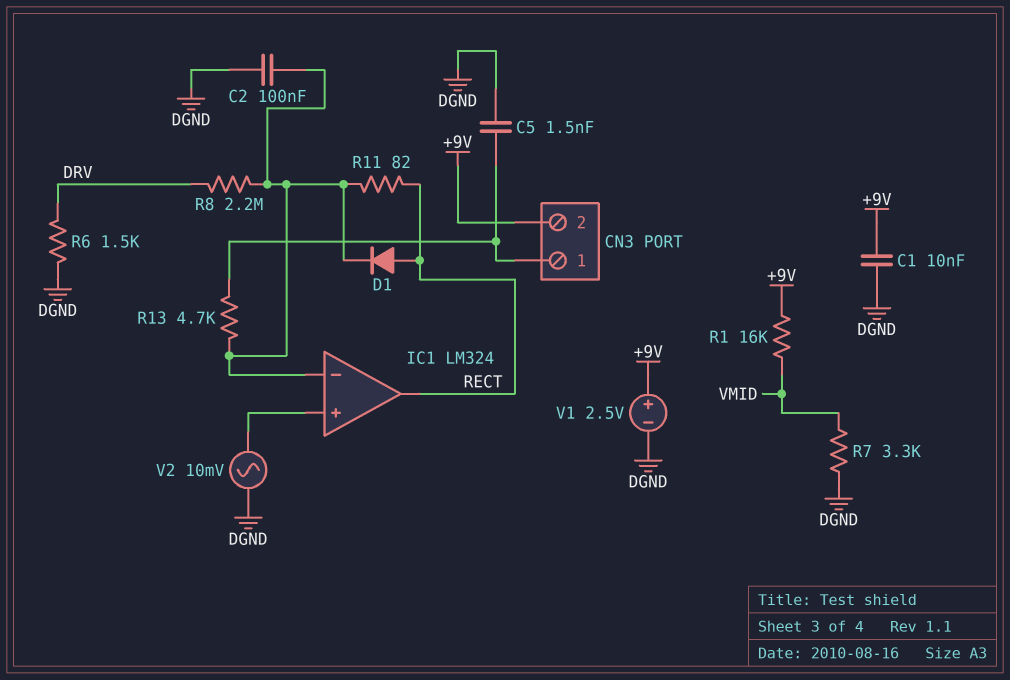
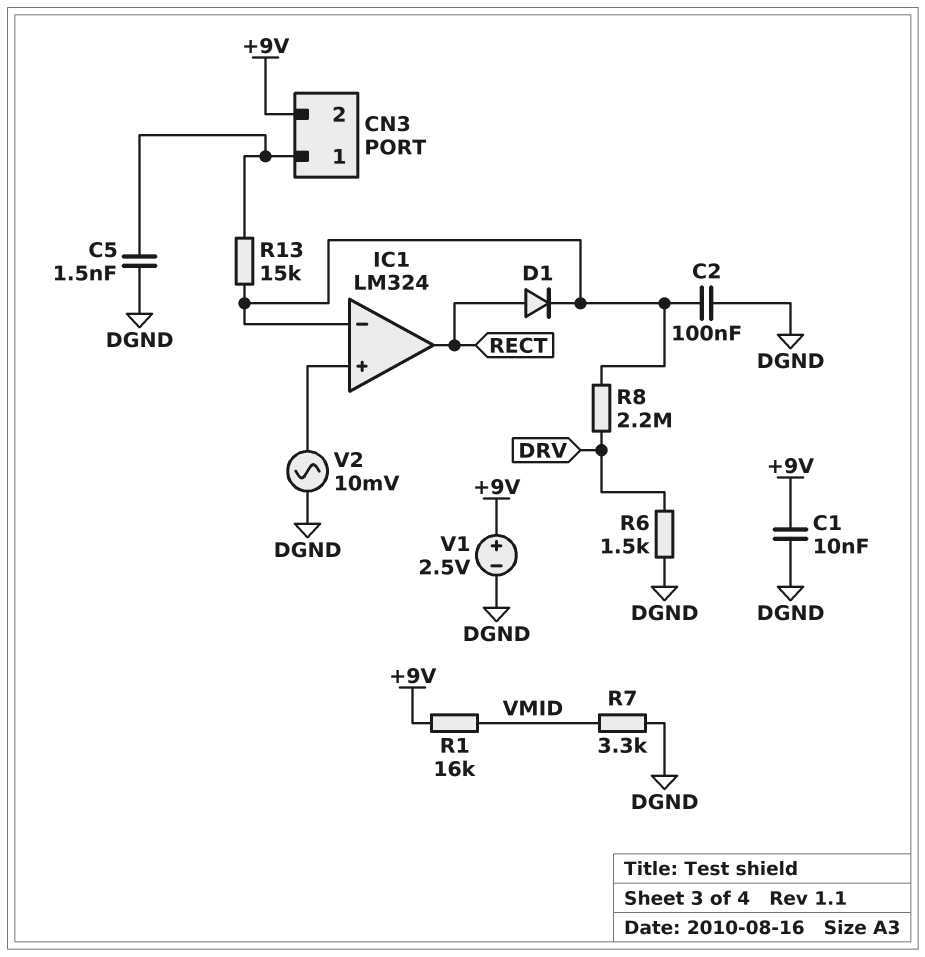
R11: 82 (IC1/in-, RECT) -> none
R13: 4.7k (CN3/1, IC1/in-) -> 15k (CN3/1, IC1/in-)

